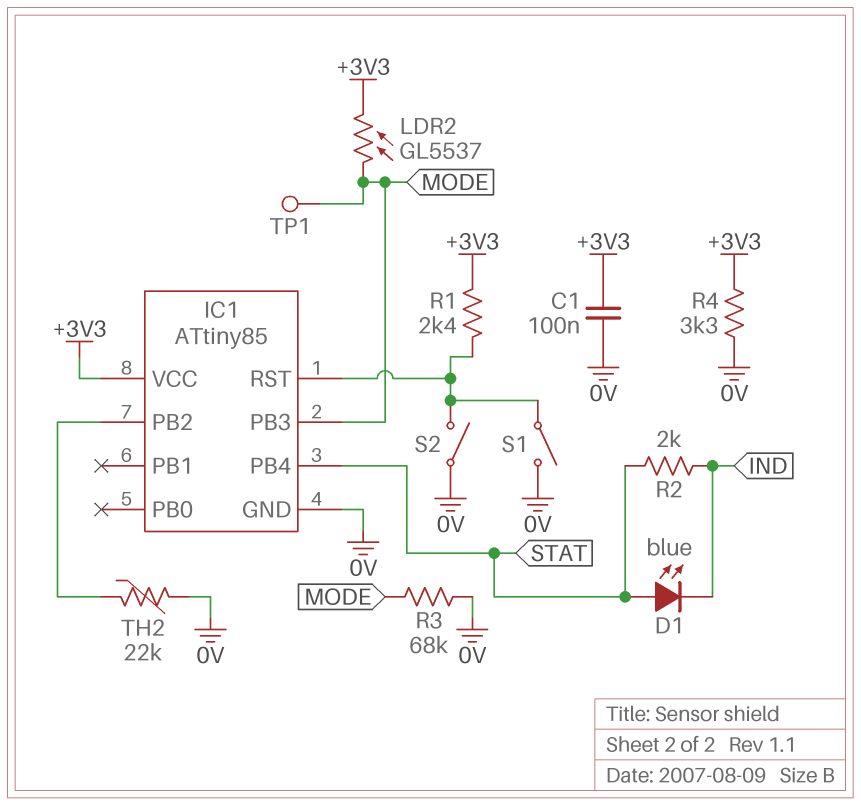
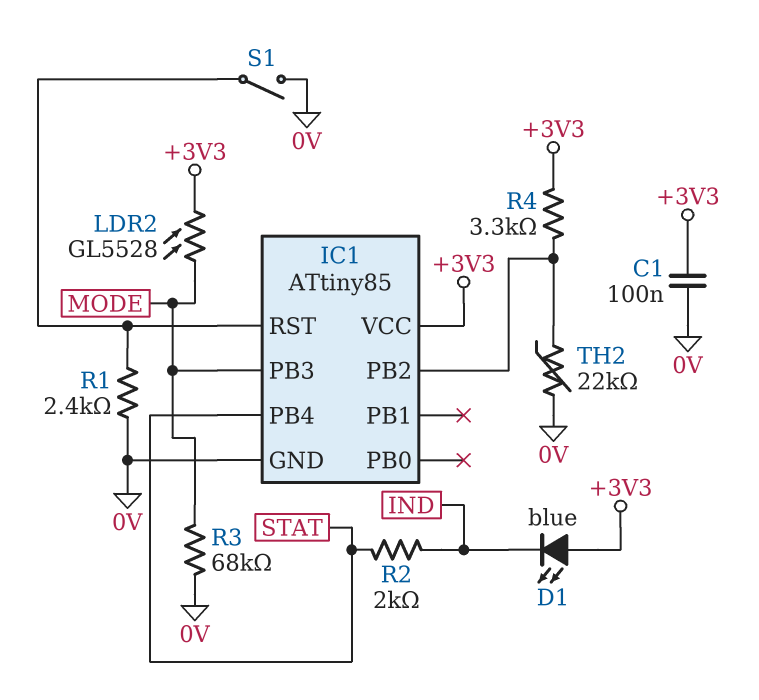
D1: LED blue (A STAT, K IND) -> LED blue (A +3V3, K IND)
LDR2: GL5537 (+3V3, MODE) -> GL5528 (+3V3, MODE)
R1: 2.4k (+3V3, IC1/RST) -> 2.4k (0V, IC1/RST)
R4: 3.3k (+3V3, 0V) -> 3.3k (+3V3, IC1/PB2)
S2: switch (0V, IC1/RST) -> none
TP1: test point (MODE) -> none

